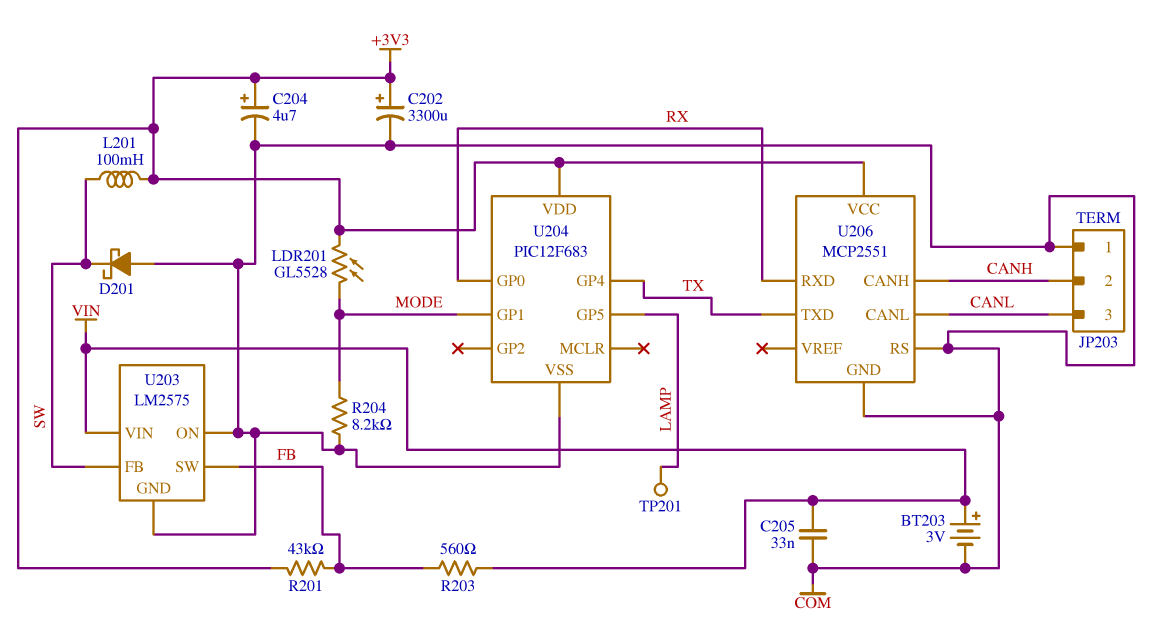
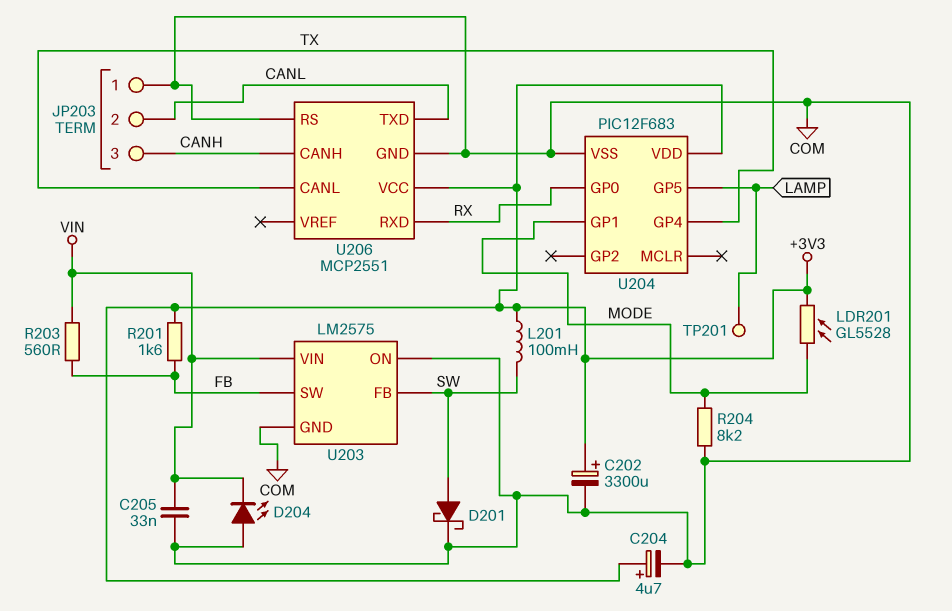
BT203: 3V (plus VIN, minus COM) -> none
D201: schottky (A COM, K SW) -> schottky (A SW, K COM)
D204: none -> LED (A COM, K VIN)
JP203 pin 2: CANH -> CANL
JP203 pin 3: CANL -> CANH
R201: 43k (+3V3, FB) -> 1.6k (+3V3, FB)
U206 pin CANL: CANL -> TX
U206 pin TXD: TX -> CANL

